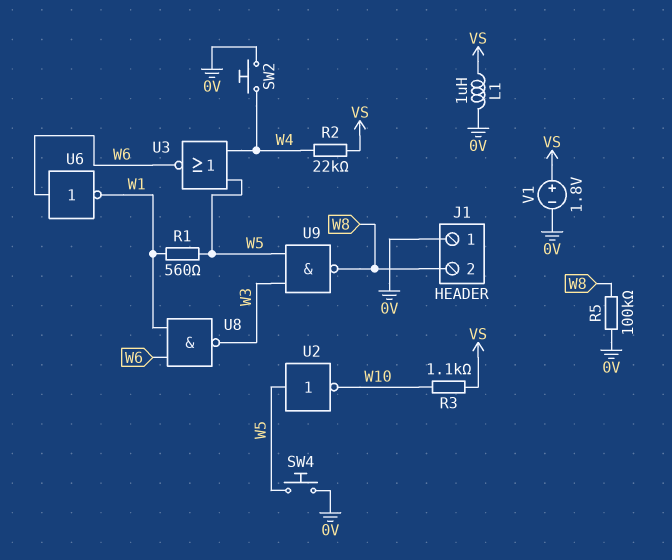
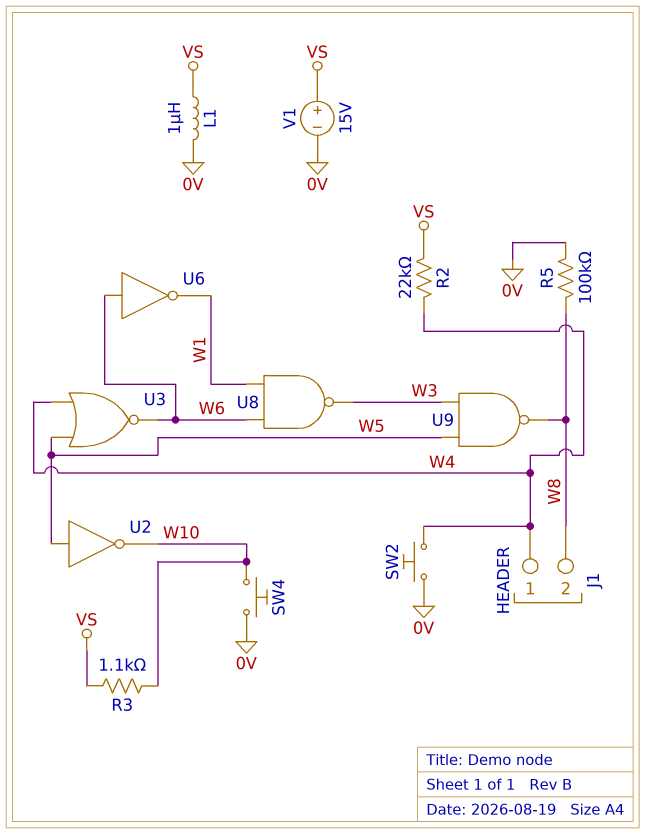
J1 pin 1: 0V -> W4
R1: 560 (W1, W5) -> none
SW4: button (0V, W5) -> button (0V, W10)
V1: 1.8V (plus VS, minus 0V) -> 15V (plus VS, minus 0V)

